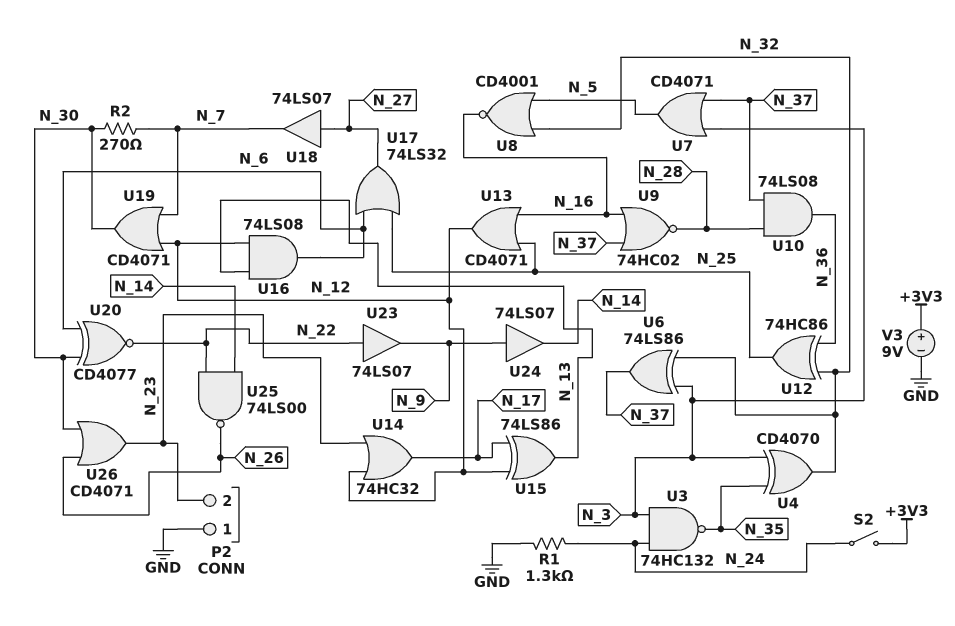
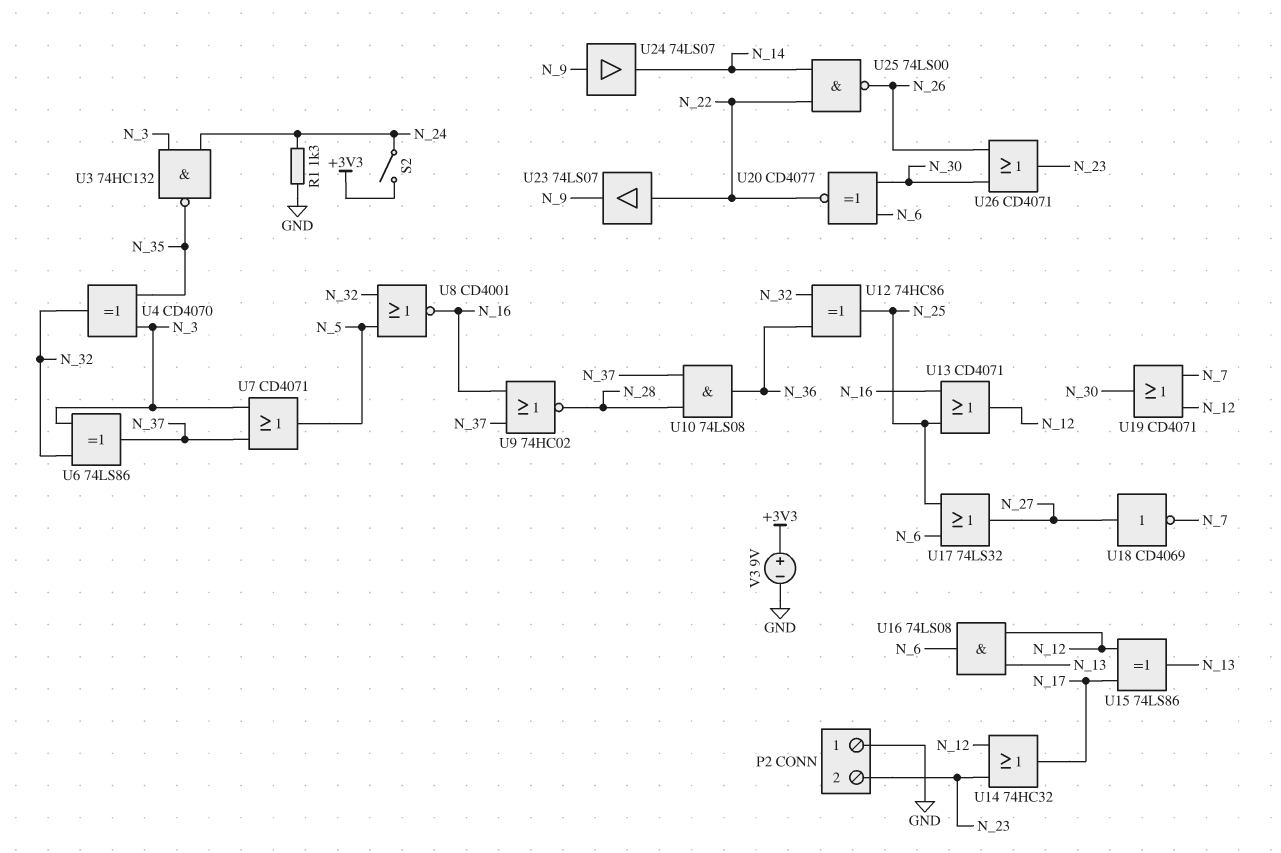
R2: 270 (N_7, N_30) -> none
U18: buffer 74LS07 (in N_27, out N_7) -> NOT CD4069 (in N_27, out N_7)

